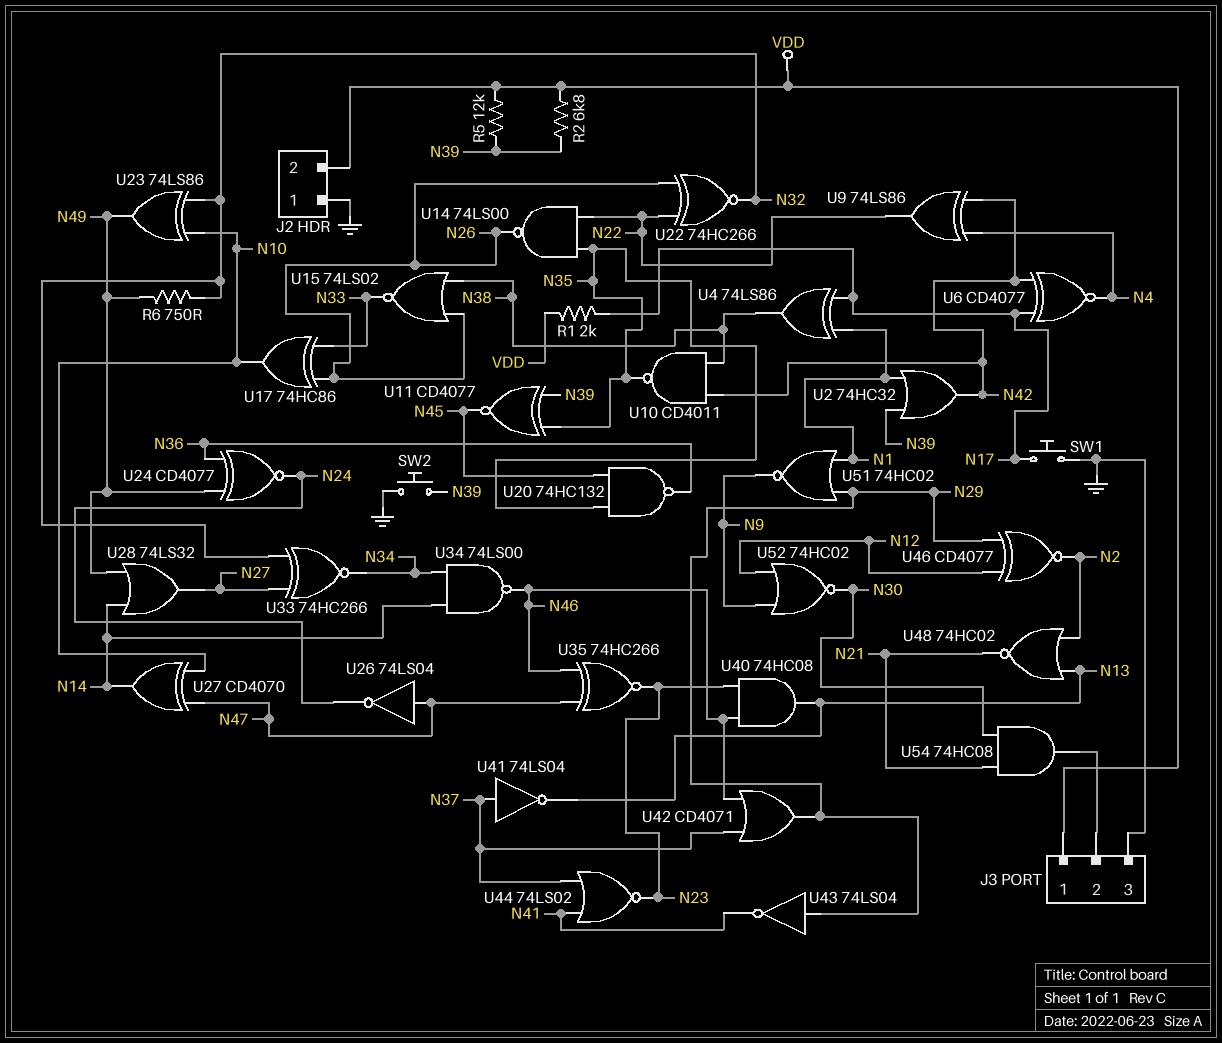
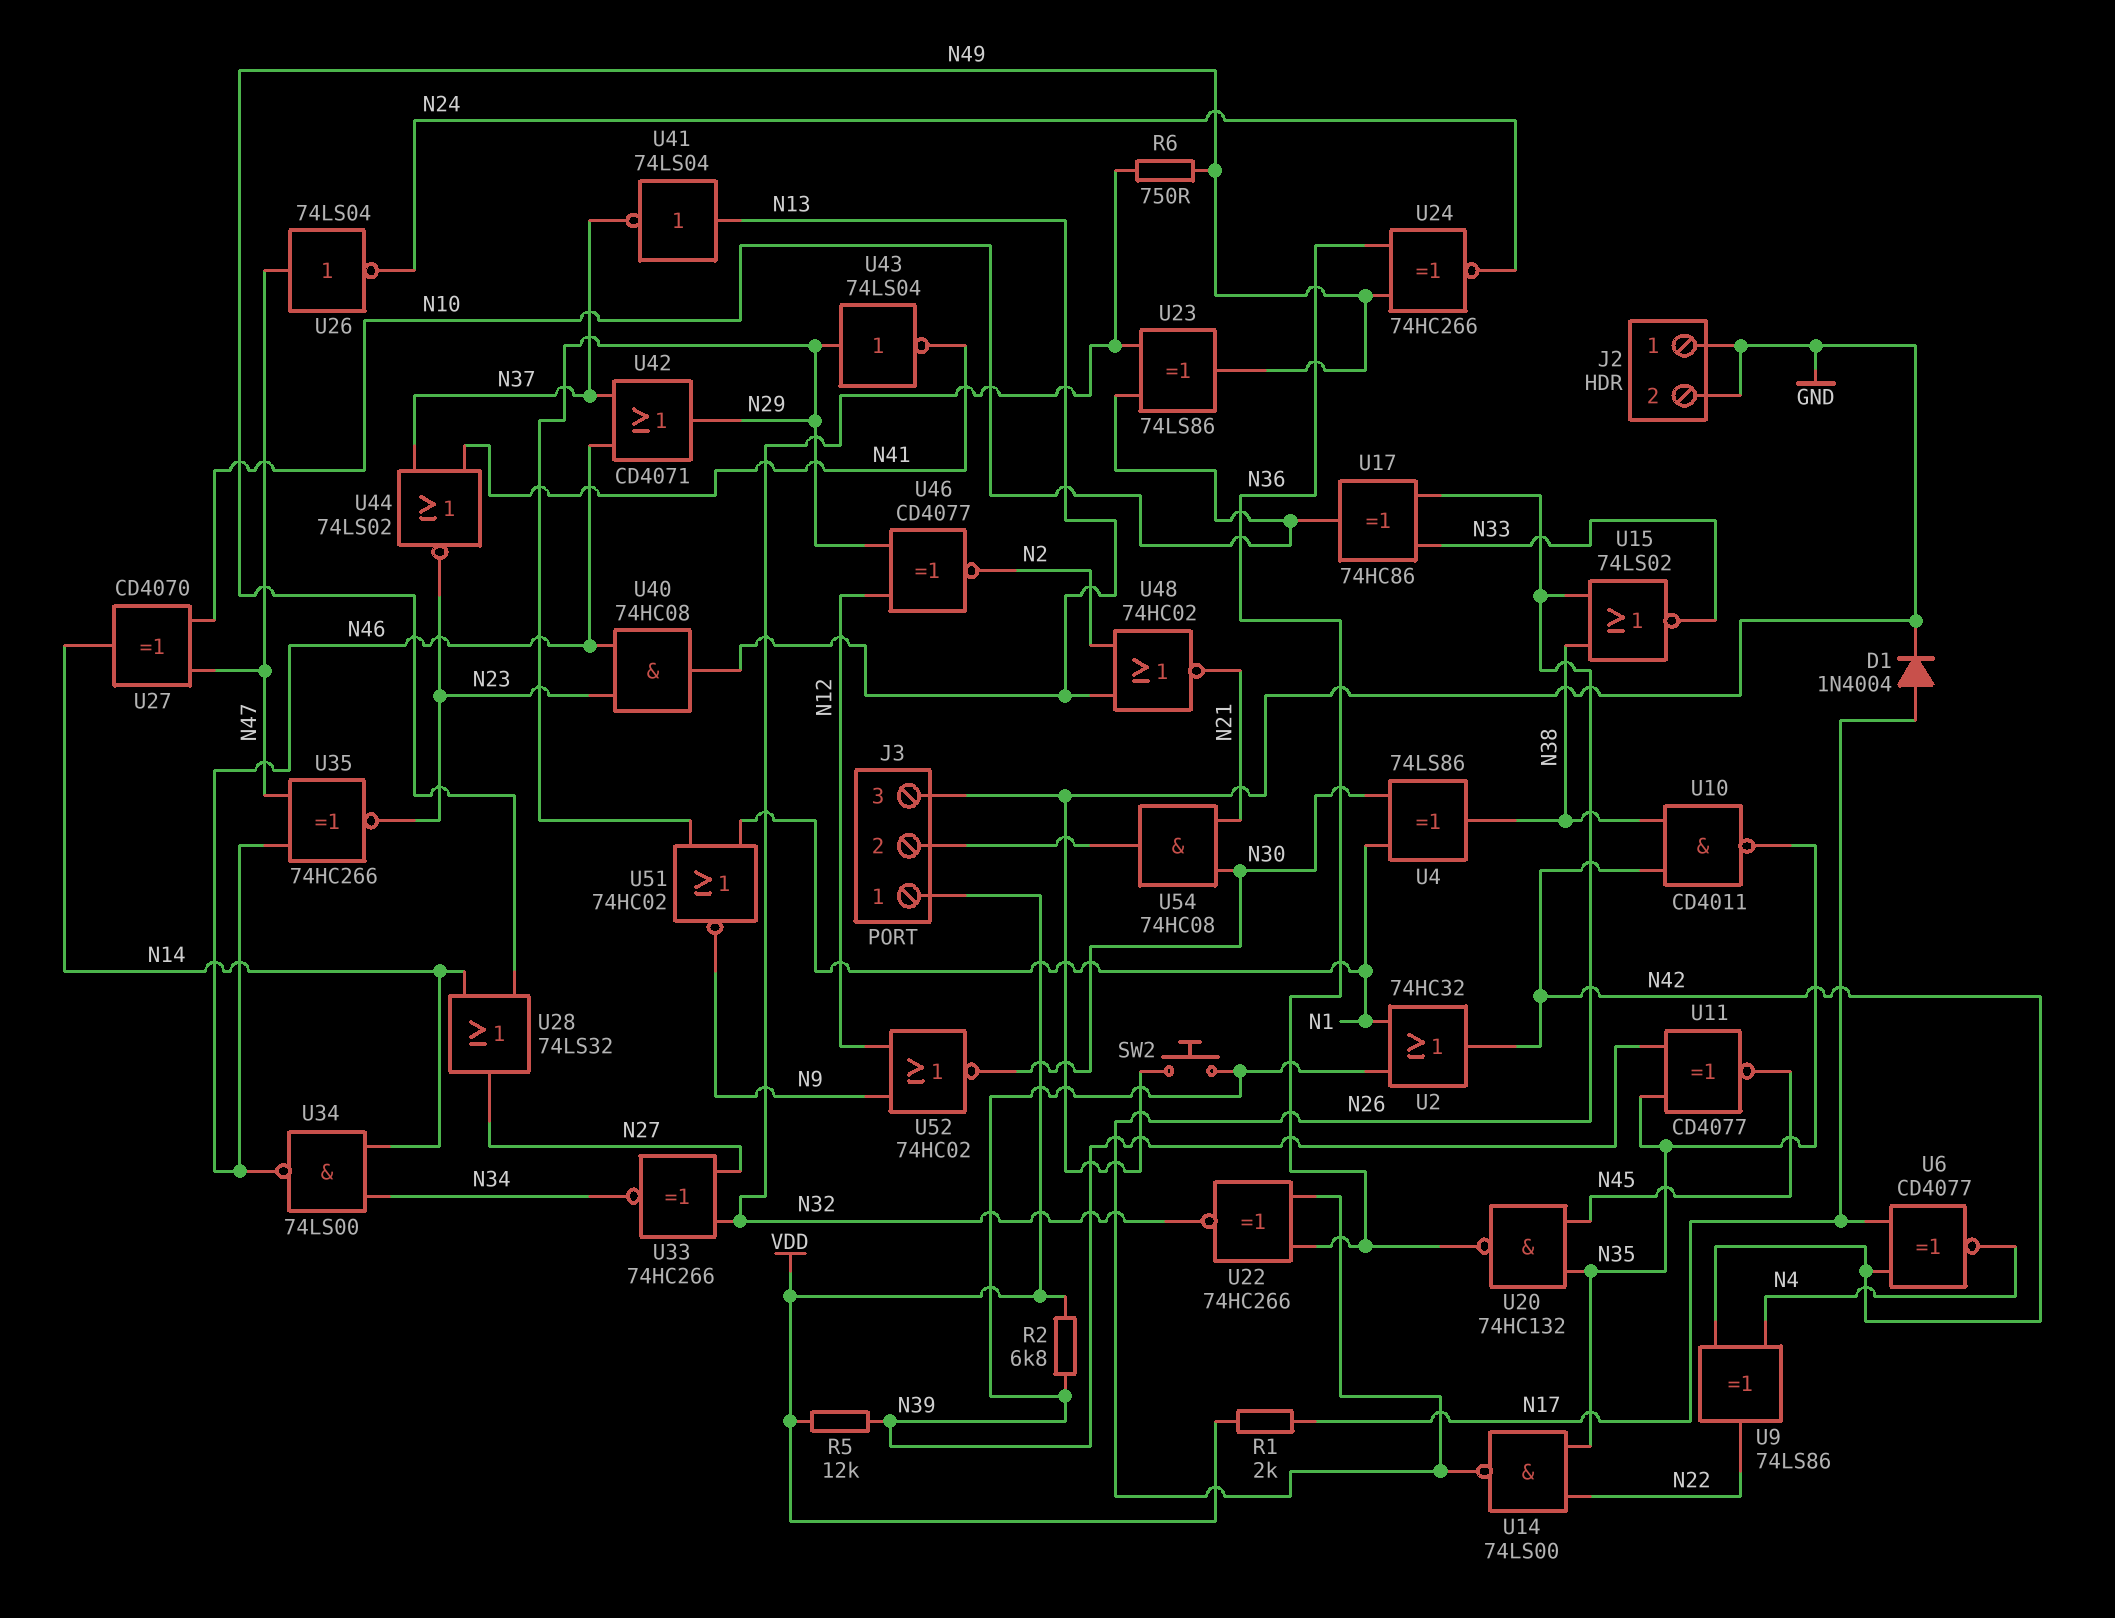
D1: none -> diode 1N4004 (A N17, K GND)
J2 pin 2: VDD -> GND
SW1: button (GND, N17) -> none
U4: XOR 74LS86 (in N1, in N17, out N38) -> XOR 74LS86 (in N1, in N30, out N38)
U22: XNOR 74HC266 (in N22, in N26, out N32) -> XNOR 74HC266 (in N26, in N36, out N32)
U24: XNOR CD4077 (in N36, in N49, out N24) -> XNOR 74HC266 (in N36, in N49, out N24)
U41: NOT 74LS04 (in N37, out N13) -> NOT 74LS04 (in N13, out N37)

